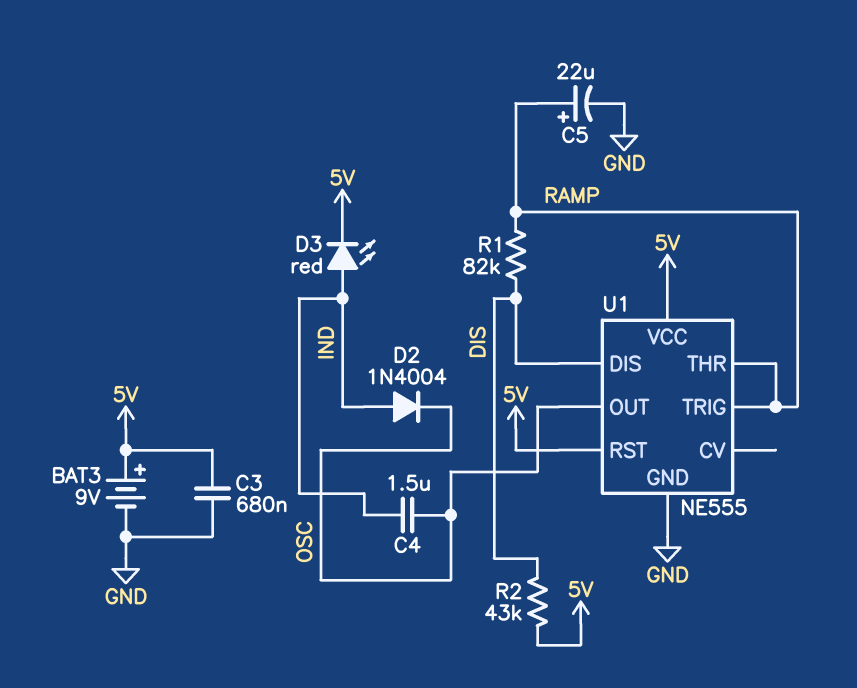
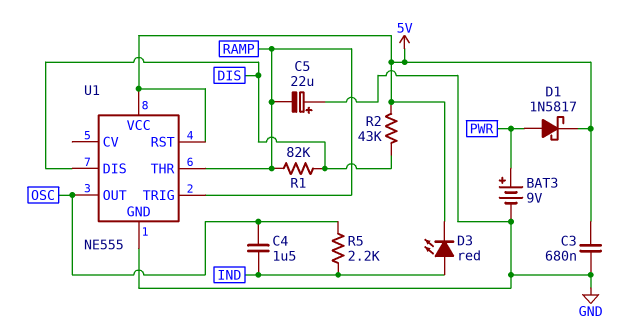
BAT3: 9V (plus 5V, minus GND) -> 9V (plus PWR, minus GND)
C5: 22uF (plus RAMP, minus GND) -> 22uF (plus GND, minus RAMP)
D1: none -> schottky 1N5817 (A PWR, K 5V)
D2: diode 1N4004 (A IND, K OSC) -> none
R5: none -> 2.2k (IND, OSC)

